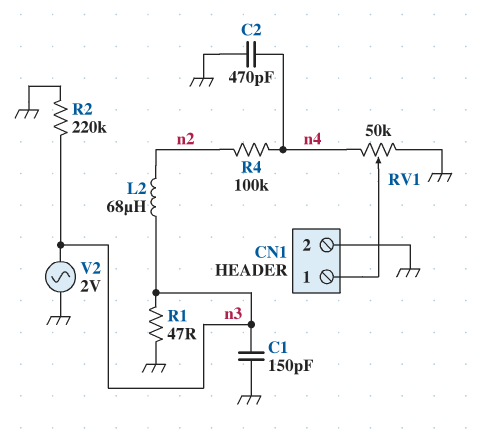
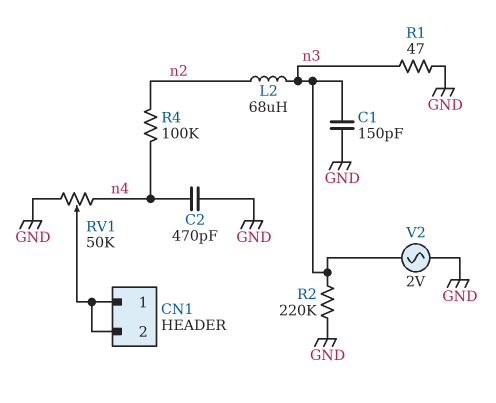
CN1 pin 2: GND -> CN1/1

